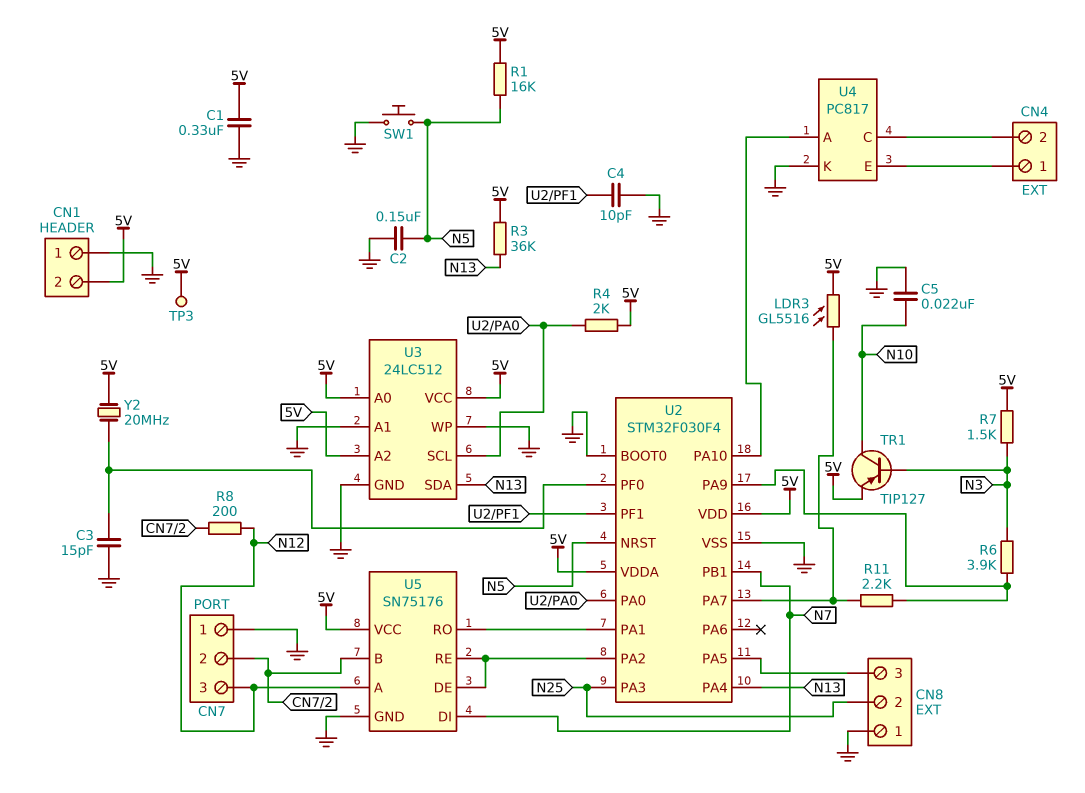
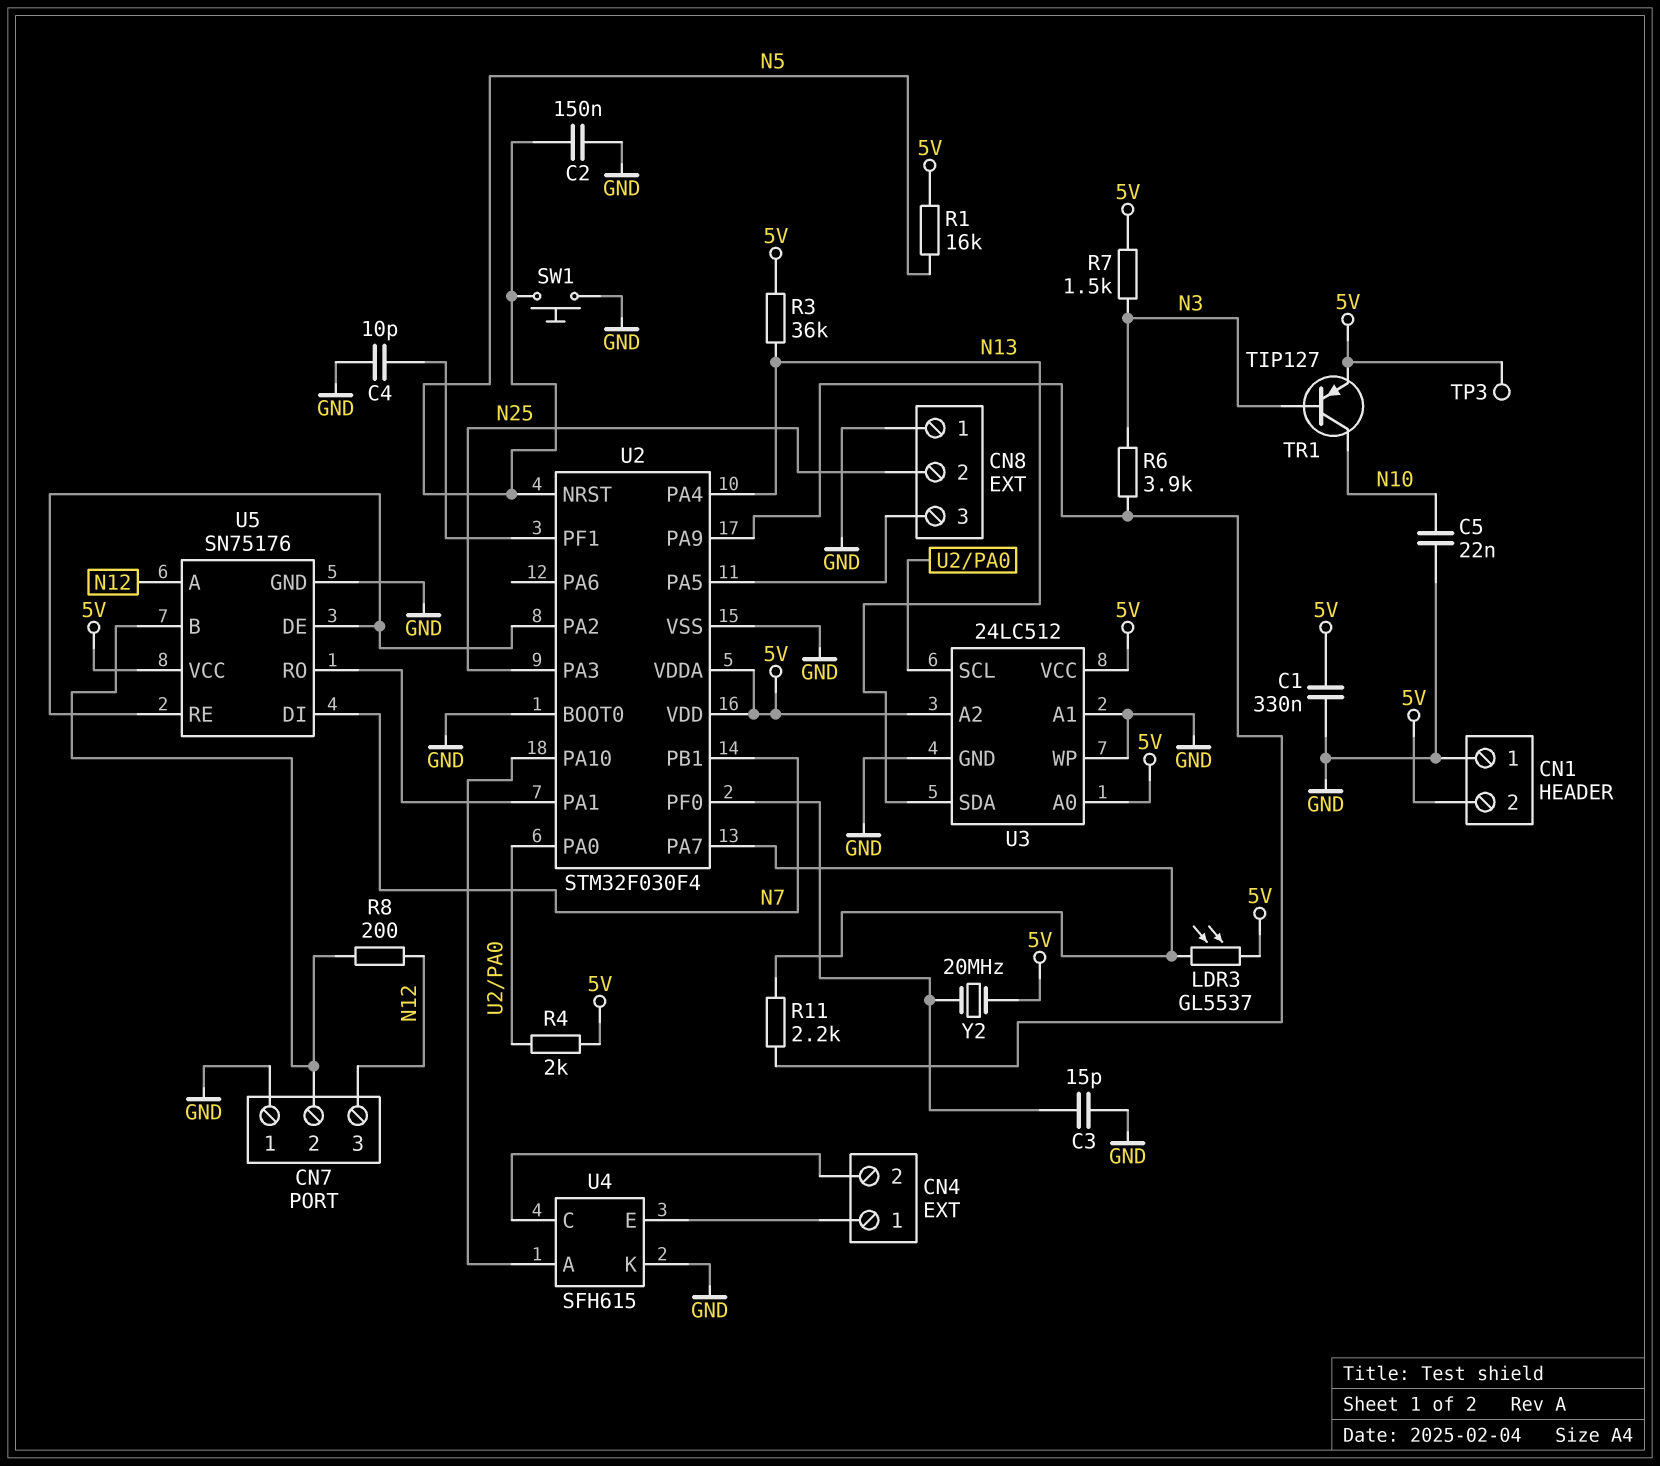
LDR3: GL5516 (5V, U2/PA7) -> GL5537 (5V, U2/PA7)
U4: PC817 -> SFH615

